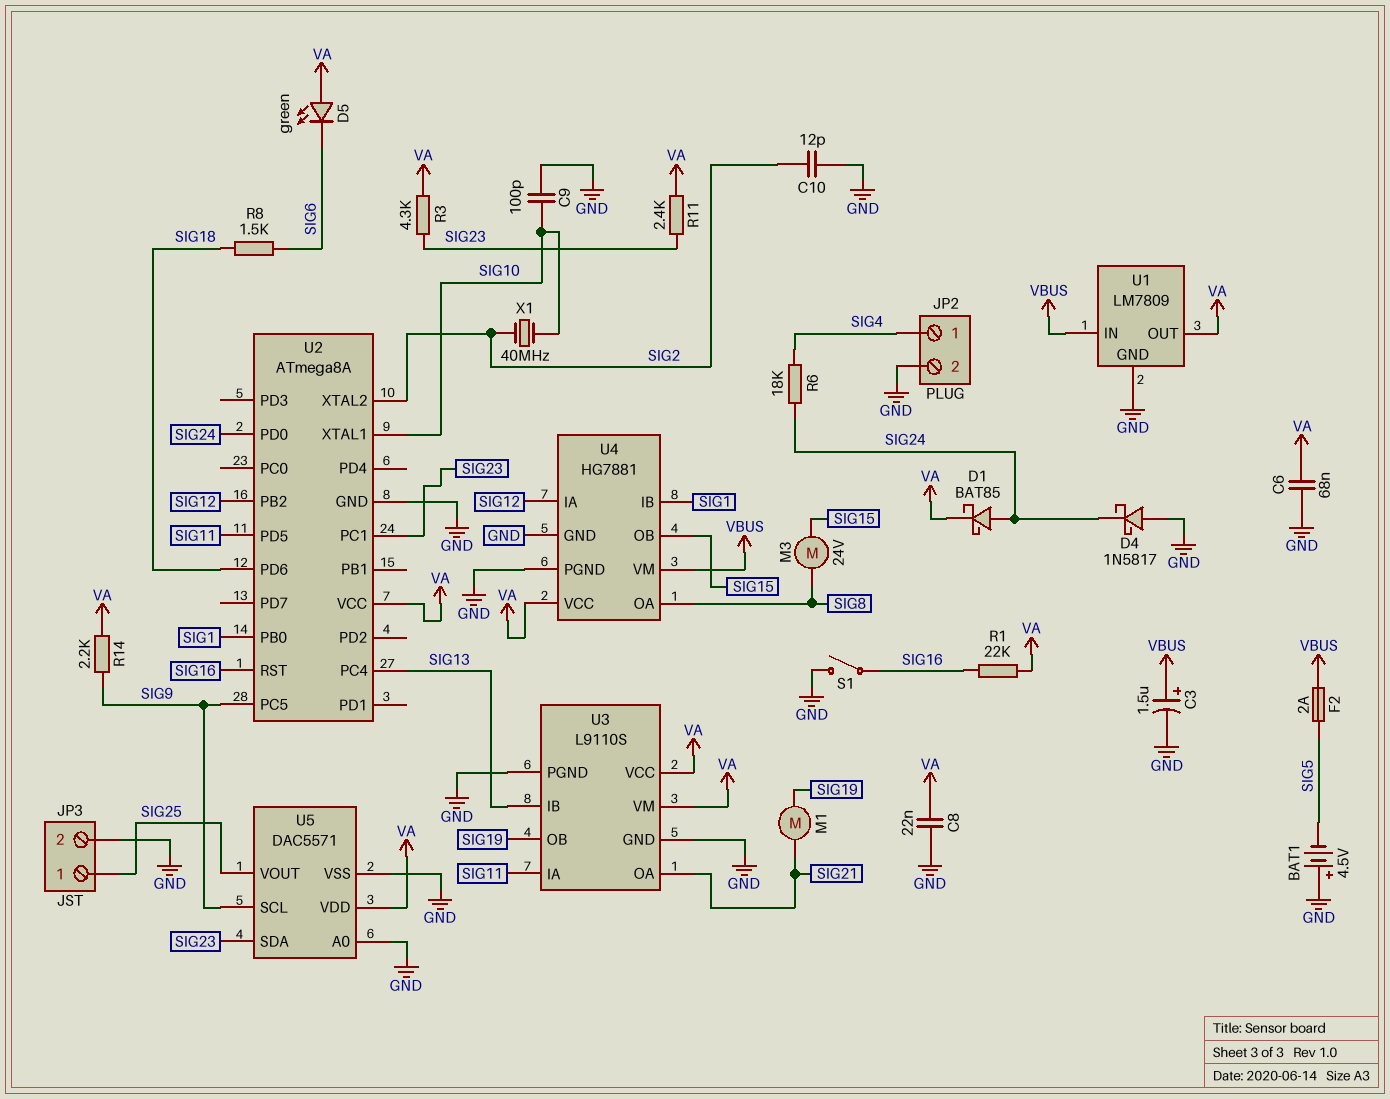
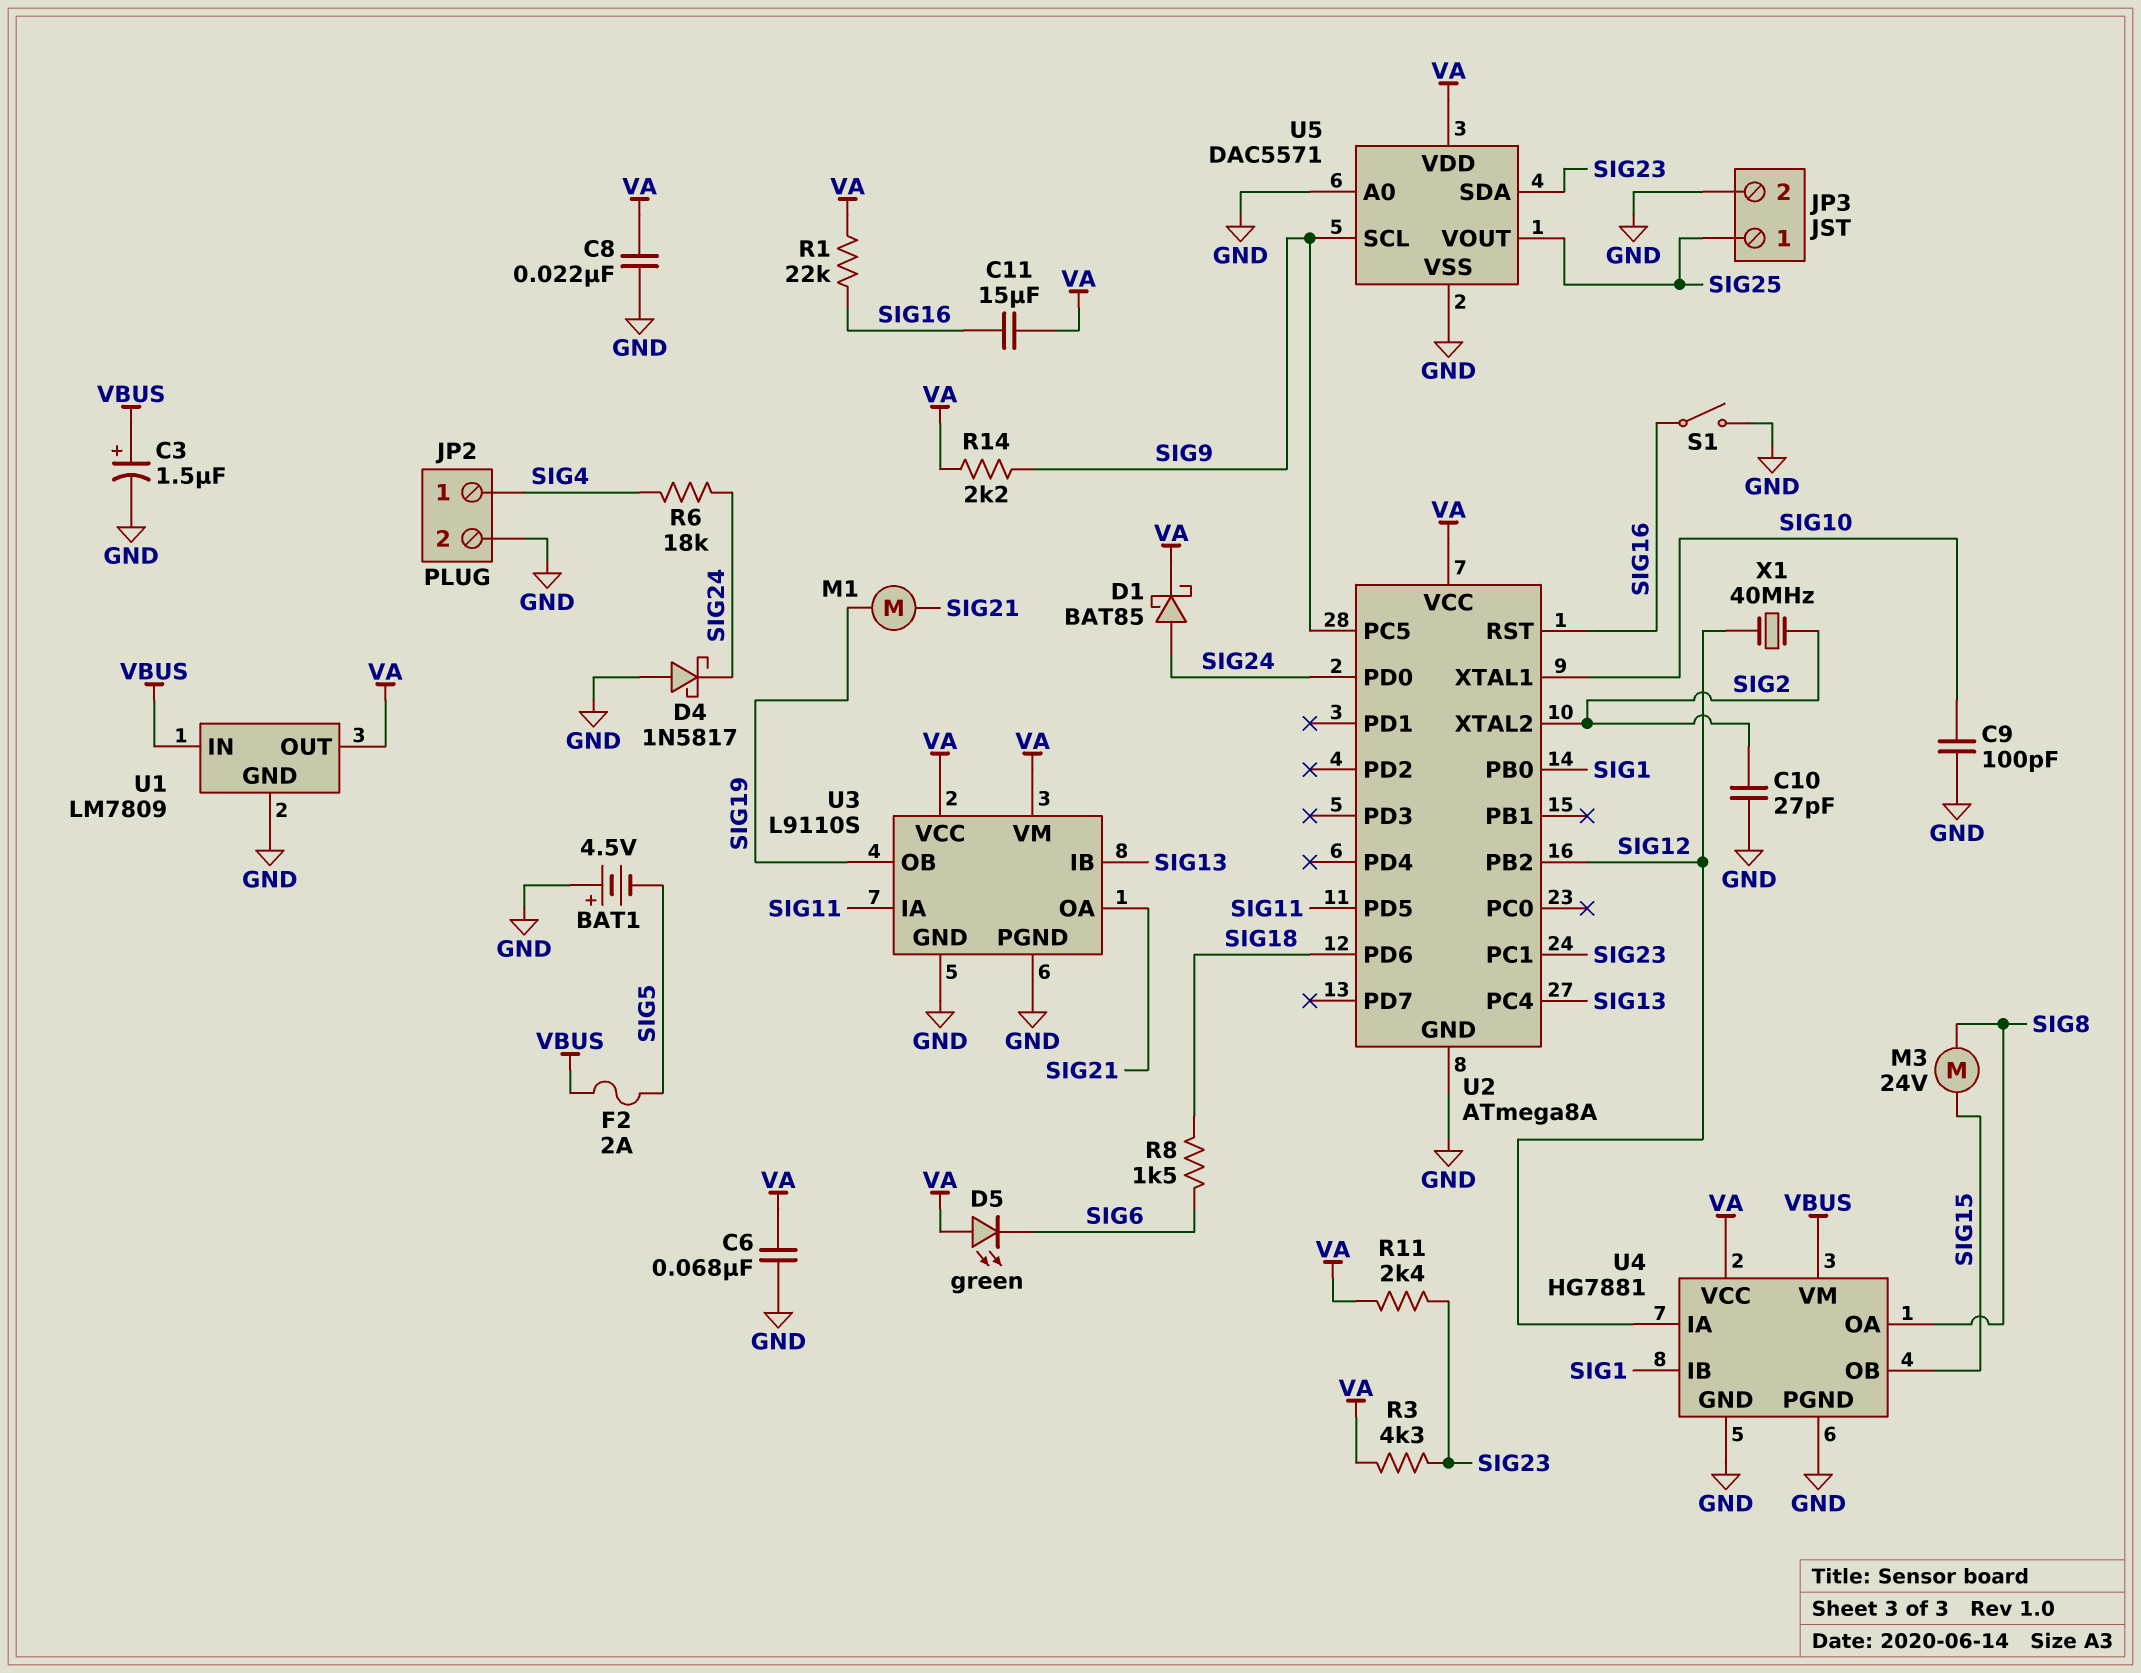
C10: 12pF (GND, SIG2) -> 27pF (GND, SIG2)
C11: none -> 15uF (SIG16, VA)
X1: 40MHz (SIG2, SIG10) -> 40MHz (SIG2, SIG12)

